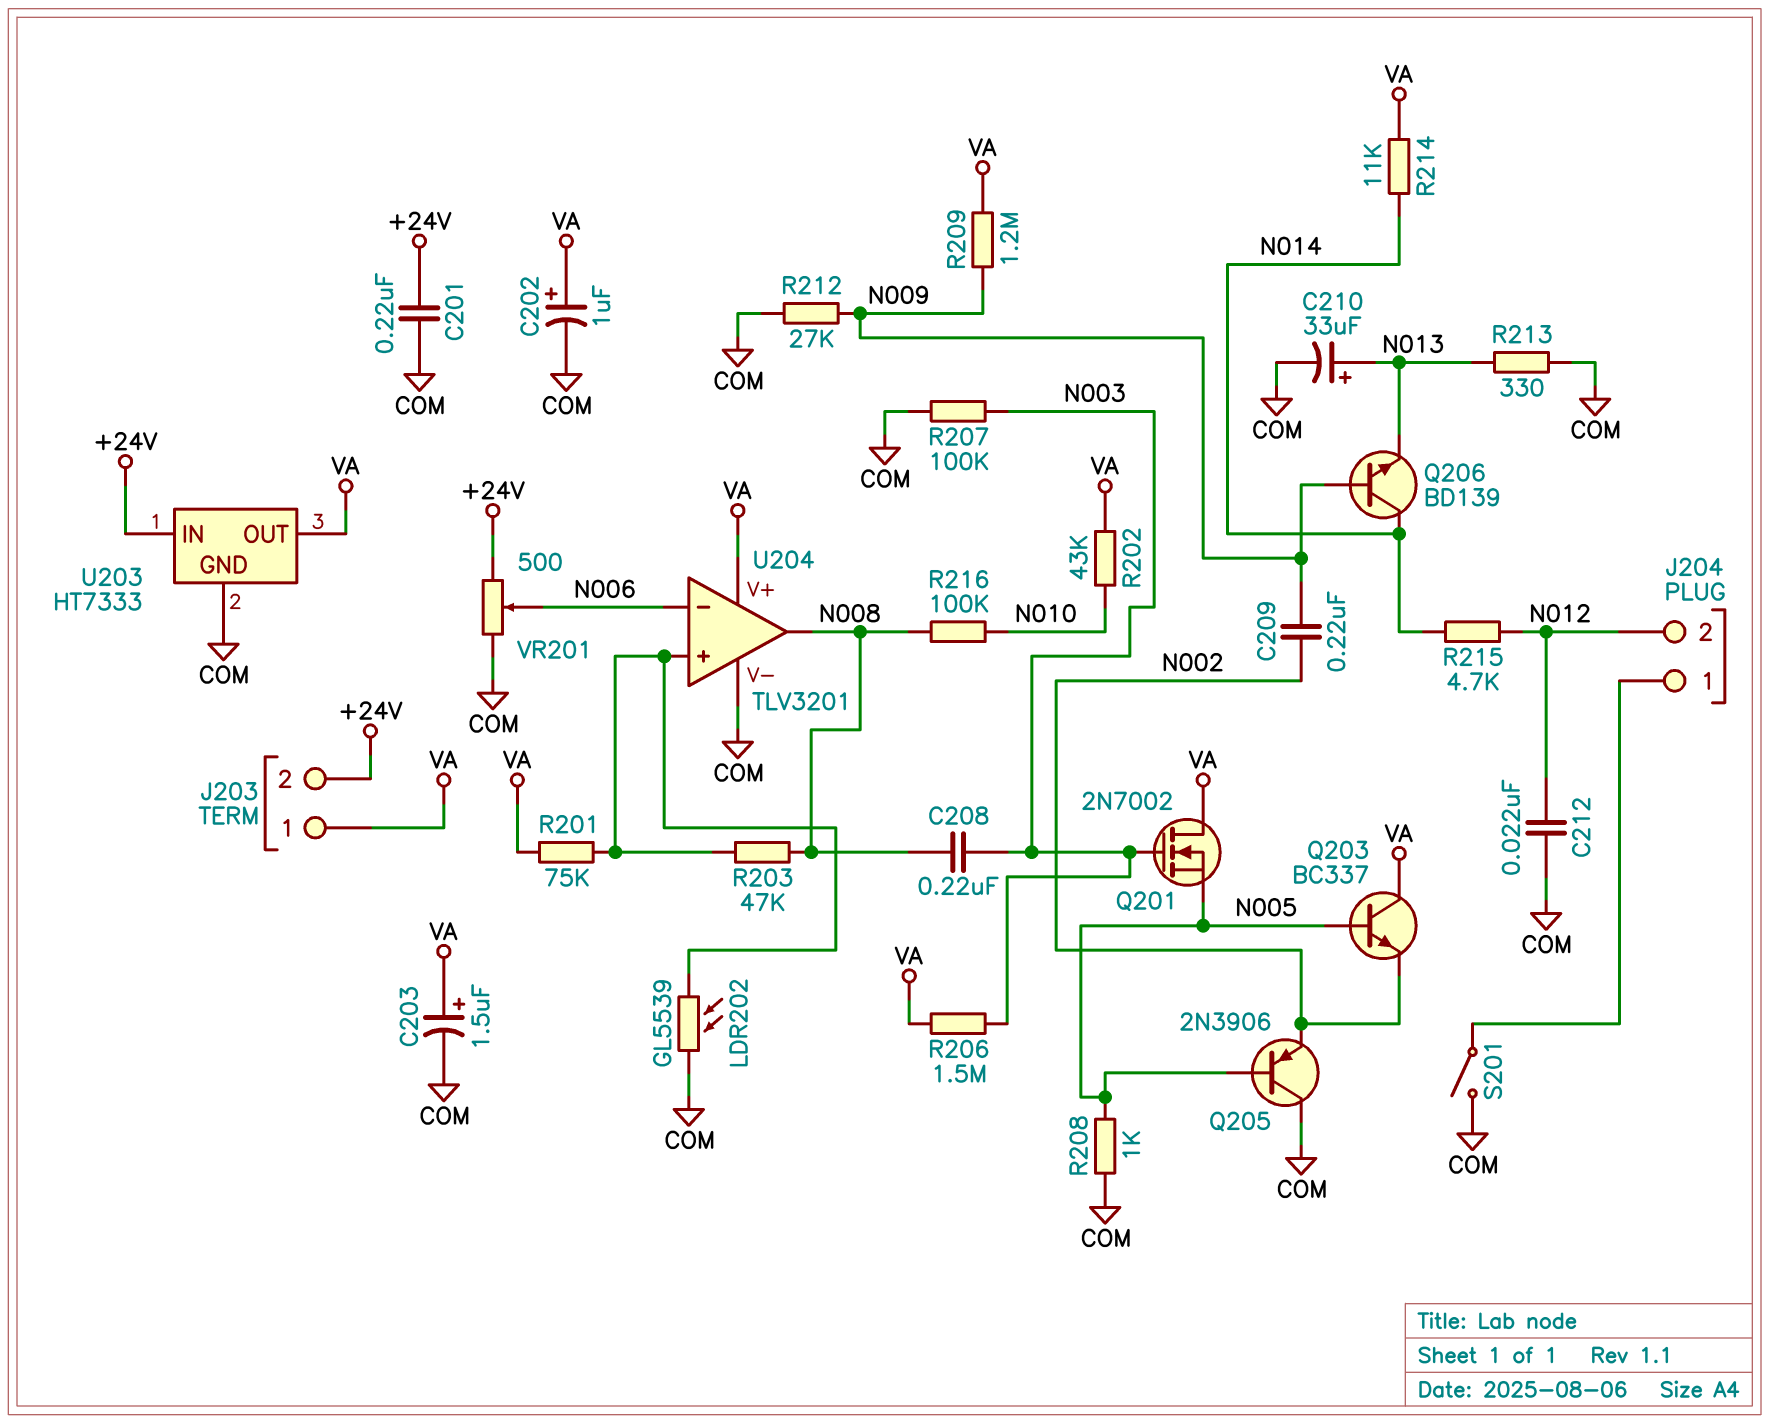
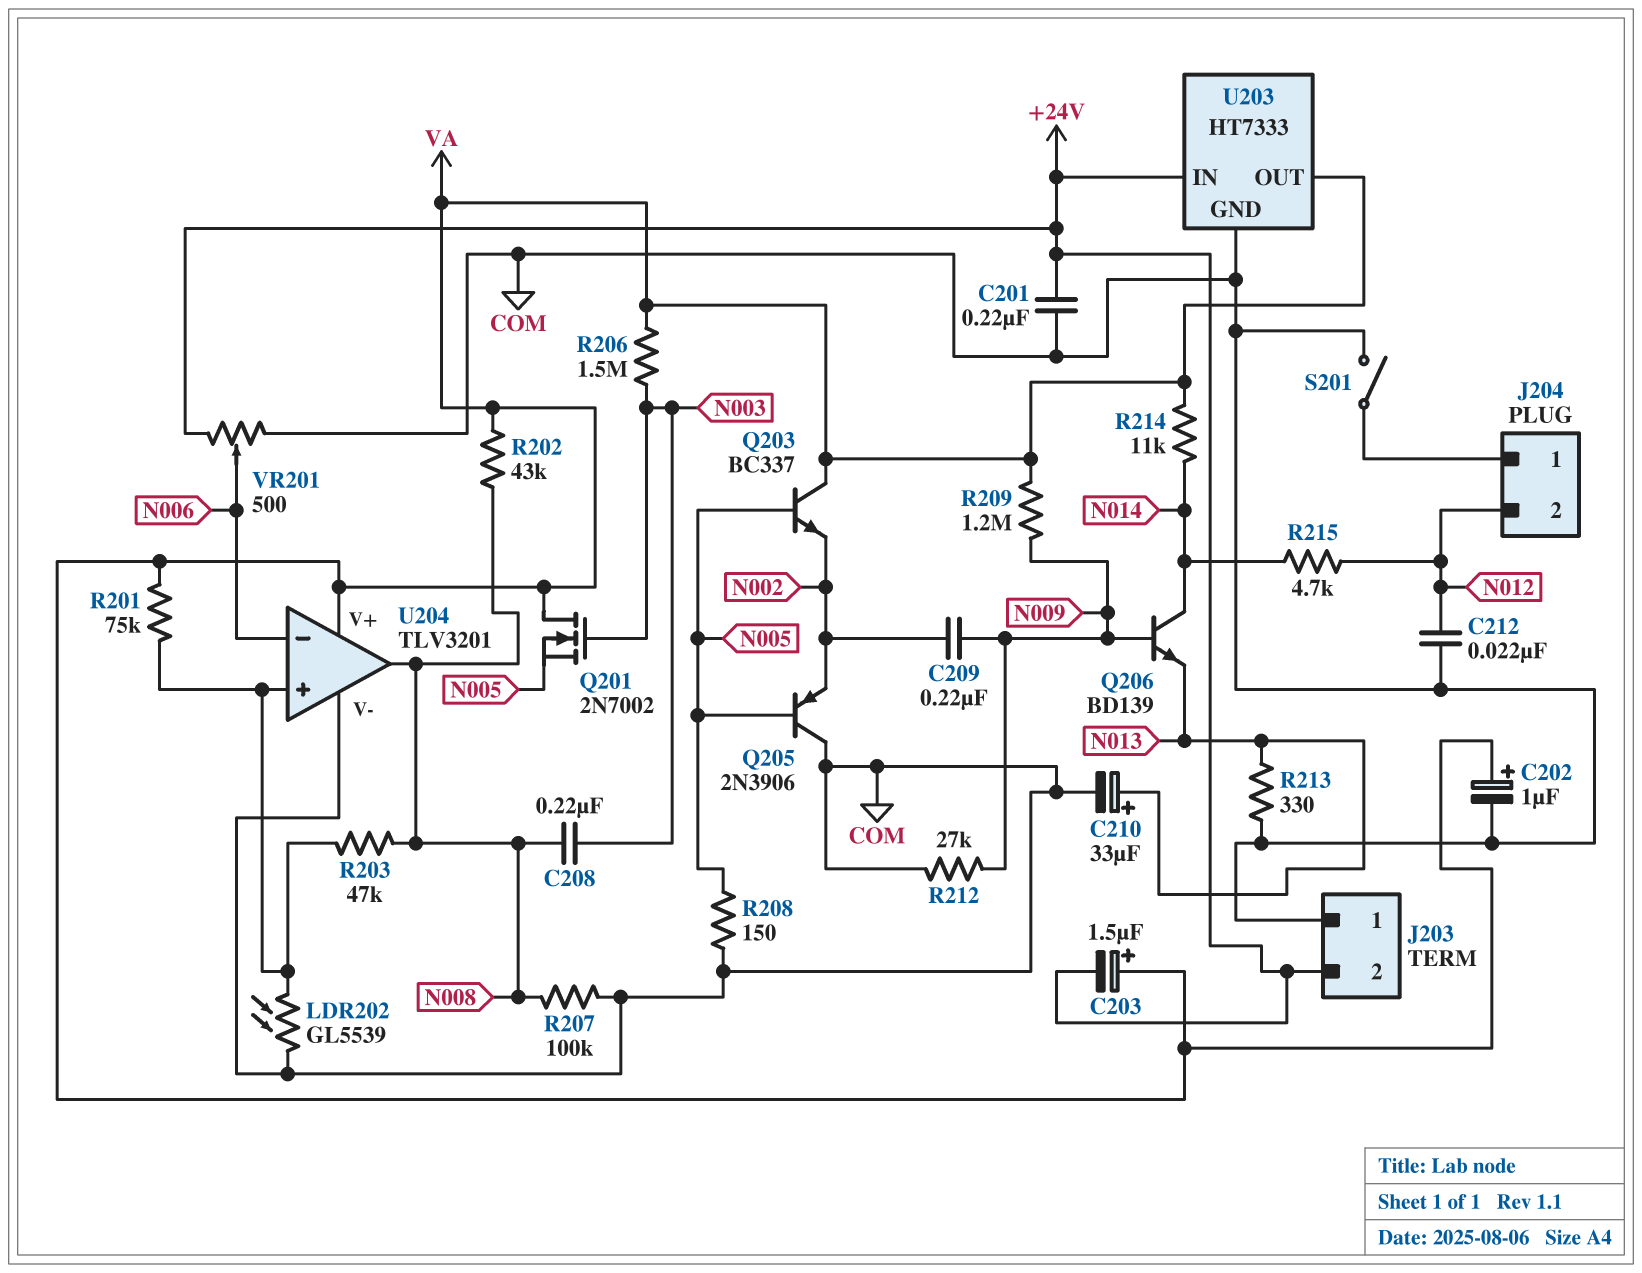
C203: 1.5uF (plus VA, minus COM) -> 1.5uF (plus VA, minus +24V)
J203 pin 1: VA -> COM
R202: 43k (N010, VA) -> 43k (N008, VA)
R207: 100k (COM, N003) -> 100k (COM, N008)
R208: 1k (COM, N005) -> 150 (COM, N005)
R216: 100k (N008, N010) -> none

